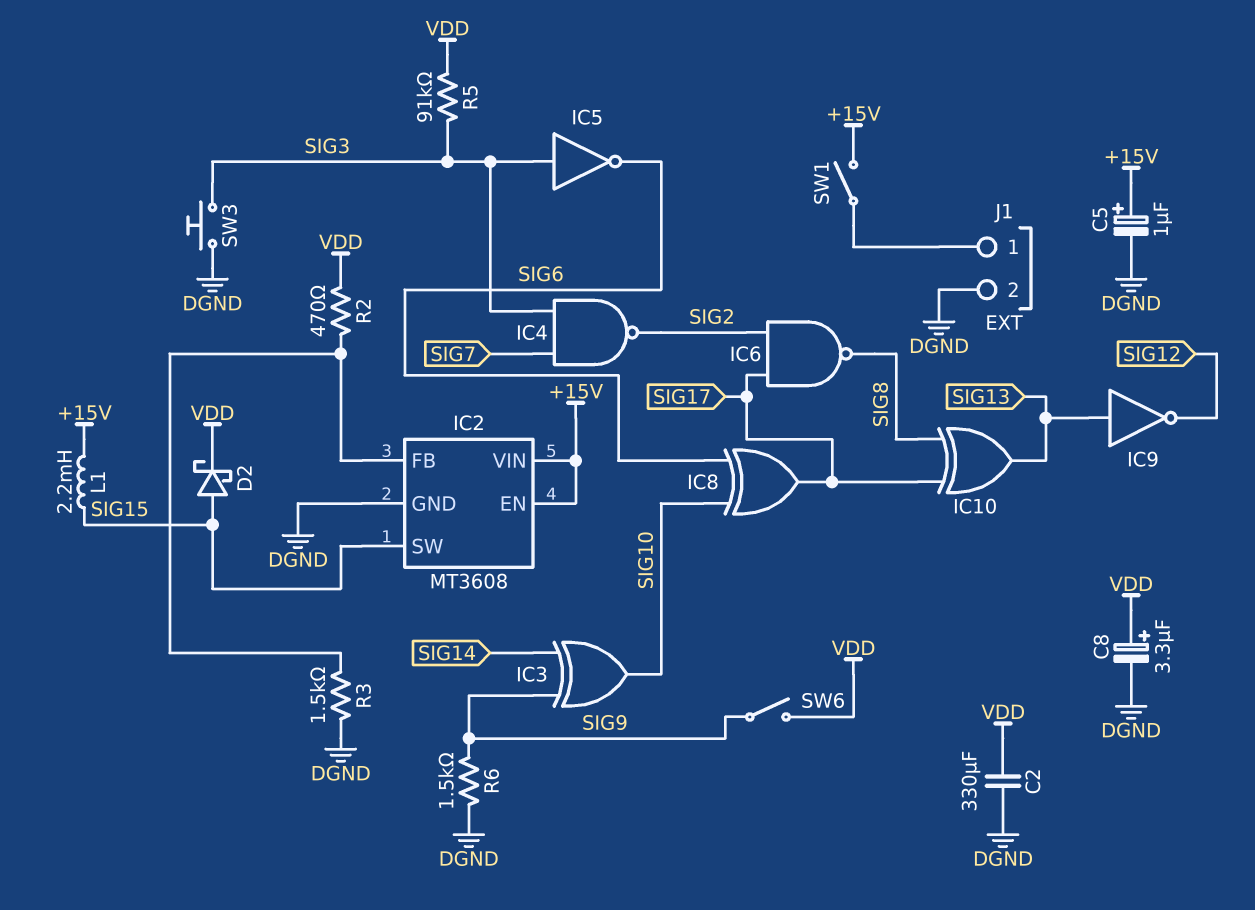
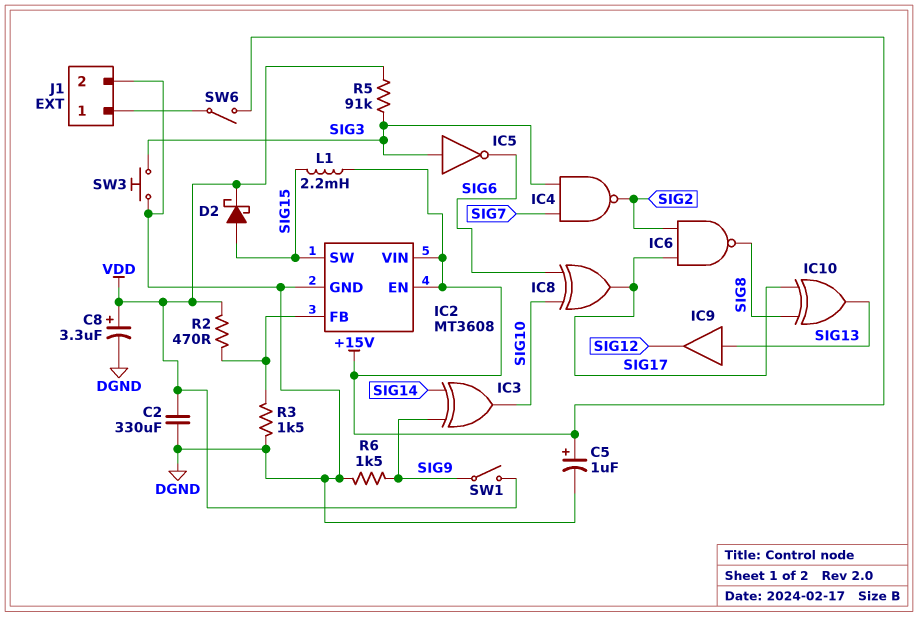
IC9: NOT (in SIG13, out SIG12) -> buffer (in SIG13, out SIG12)
SW1: switch (+15V, J1/1) -> switch (SIG9, VDD)
SW6: switch (SIG9, VDD) -> switch (+15V, J1/1)

